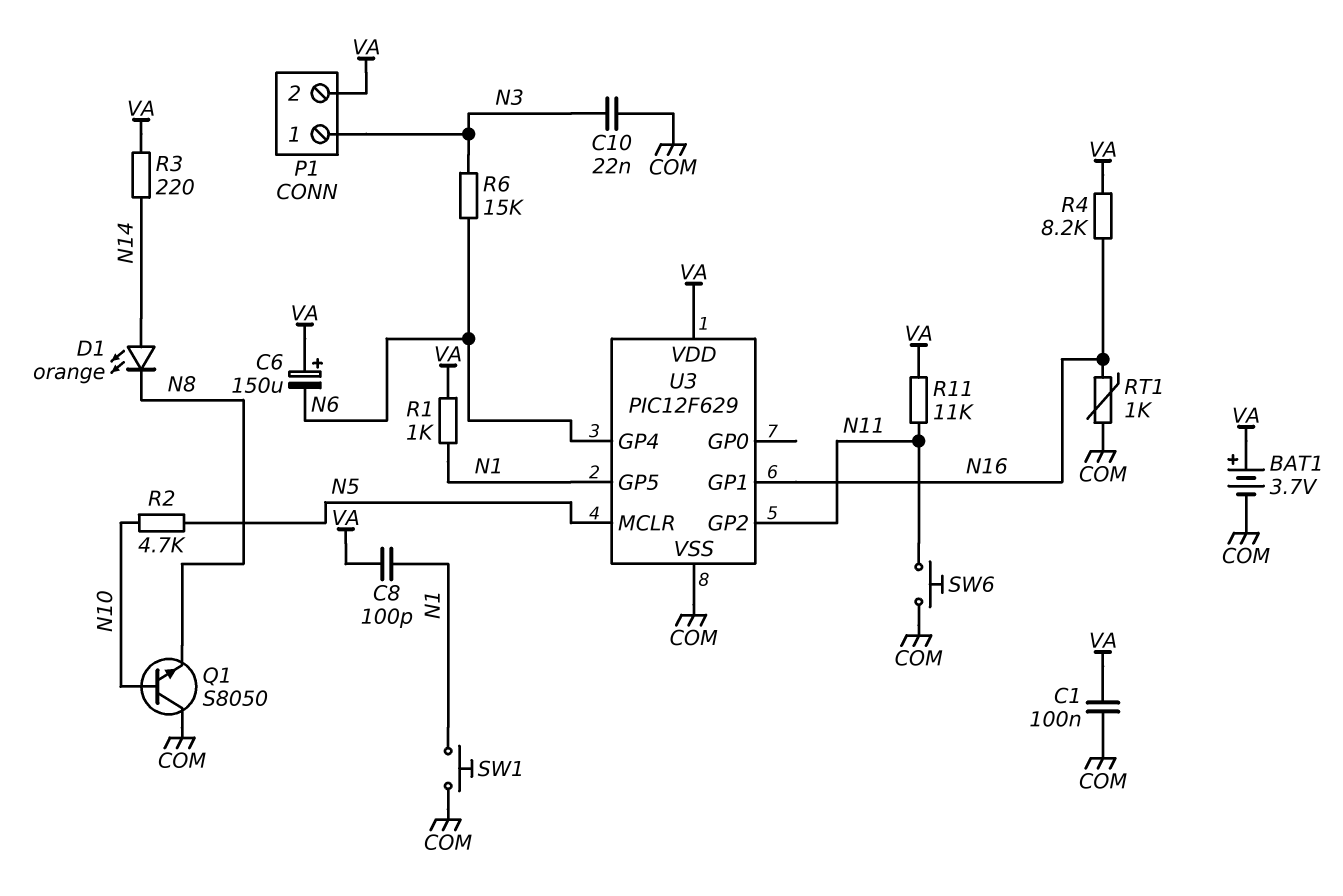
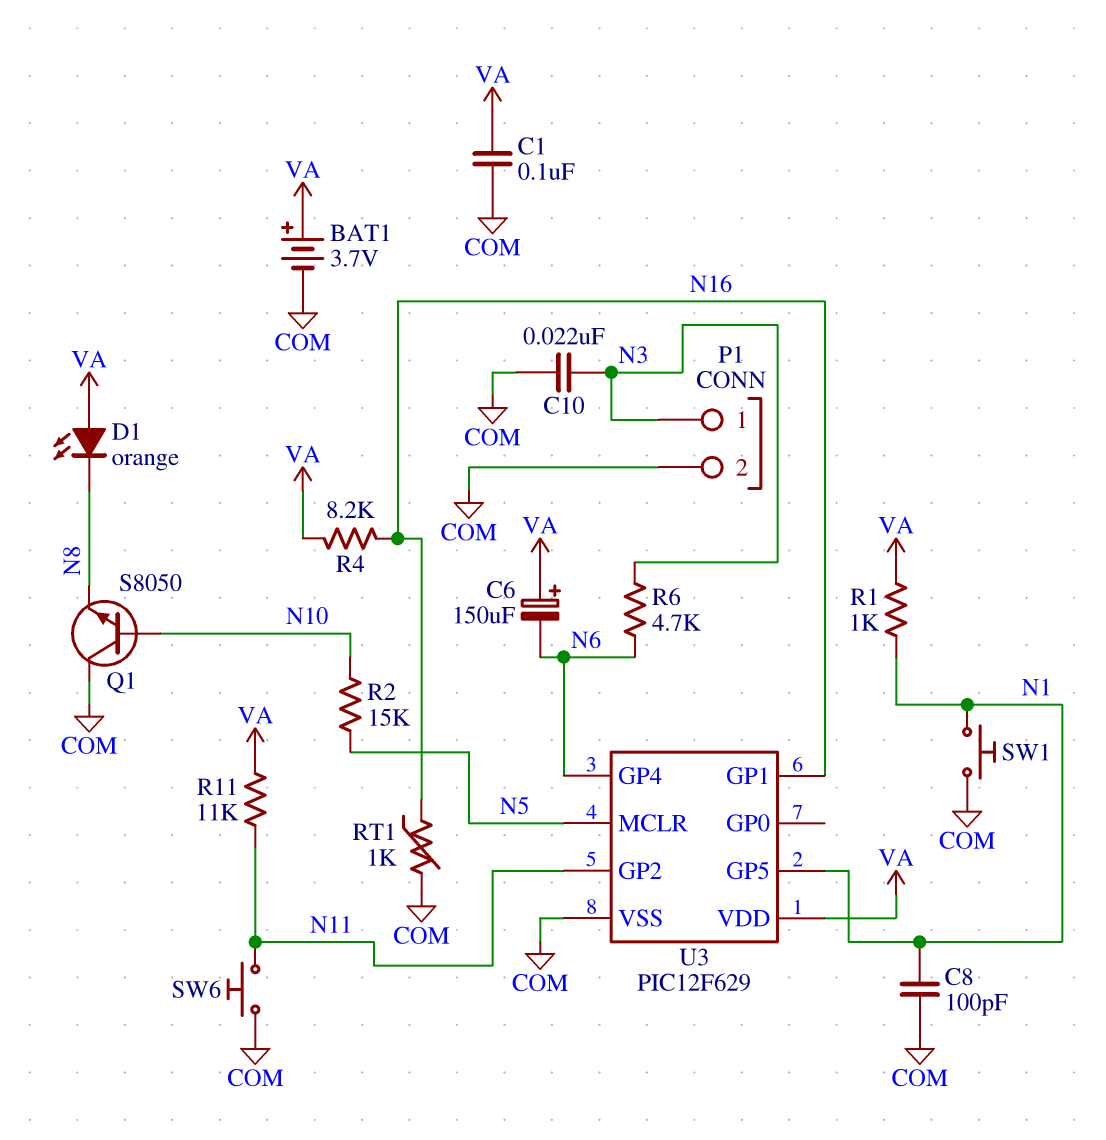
C8: 100pF (N1, VA) -> 100pF (COM, N1)
D1: LED orange (A N14, K N8) -> LED orange (A VA, K N8)
P1 pin 2: VA -> COM
R2: 4.7k (N5, N10) -> 15k (N5, N10)
R3: 220 (N14, VA) -> none
R6: 15k (N3, N6) -> 4.7k (N3, N6)

